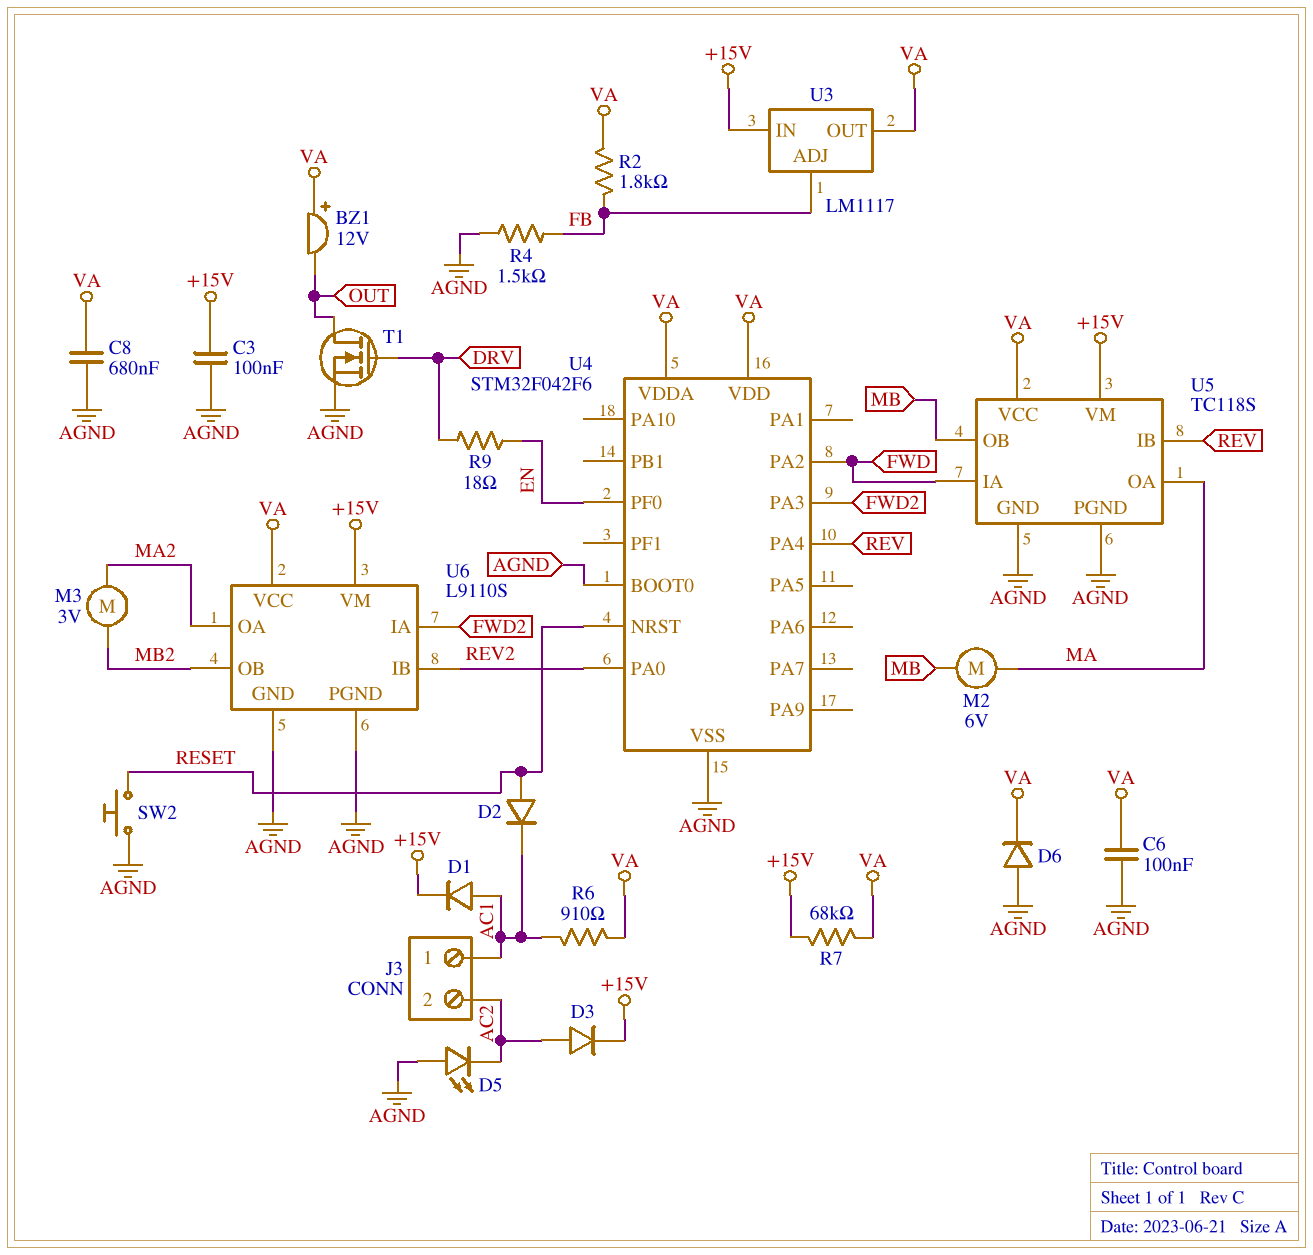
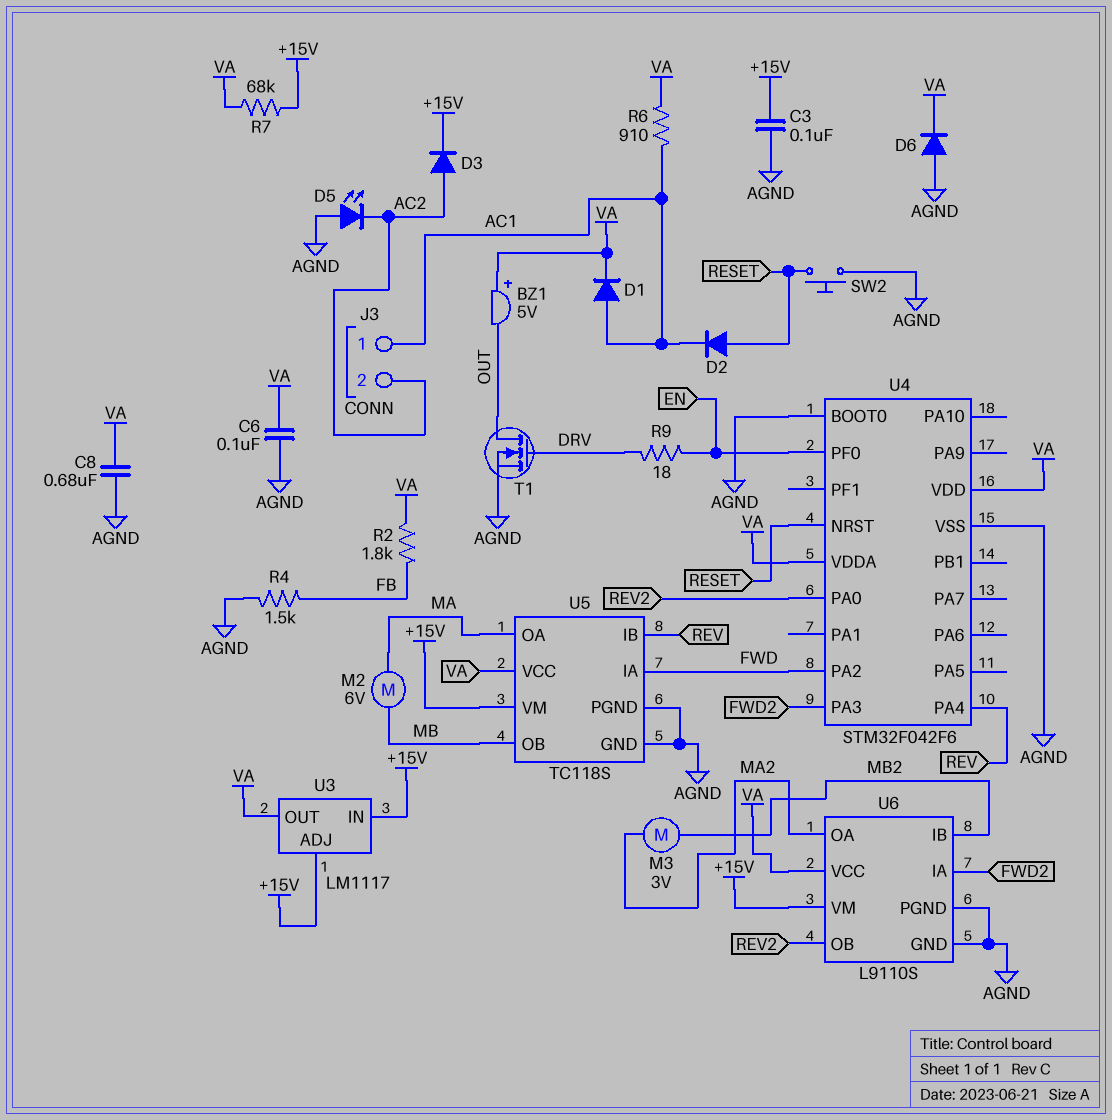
BZ1: buzzer 12V (plus VA, minus OUT) -> buzzer 5V (plus VA, minus OUT)
D1: diode (A AC1, K +15V) -> diode (A AC1, K VA)
U3 pin ADJ: FB -> +15V
U6 pin IB: REV2 -> MB2
U6 pin OB: MB2 -> REV2

